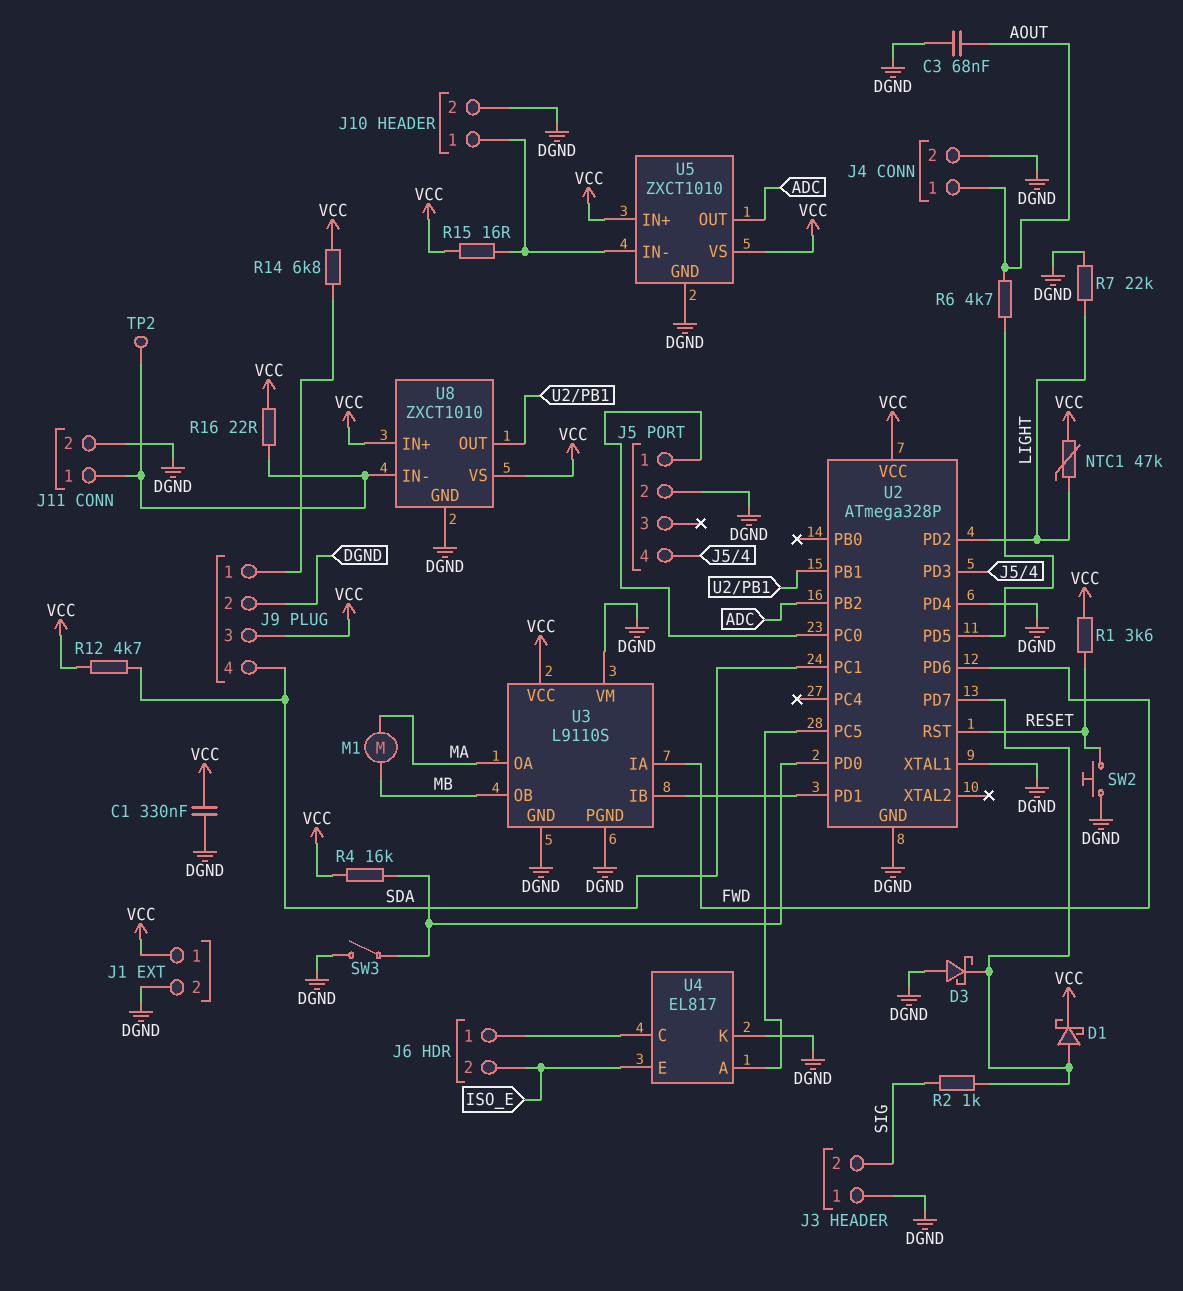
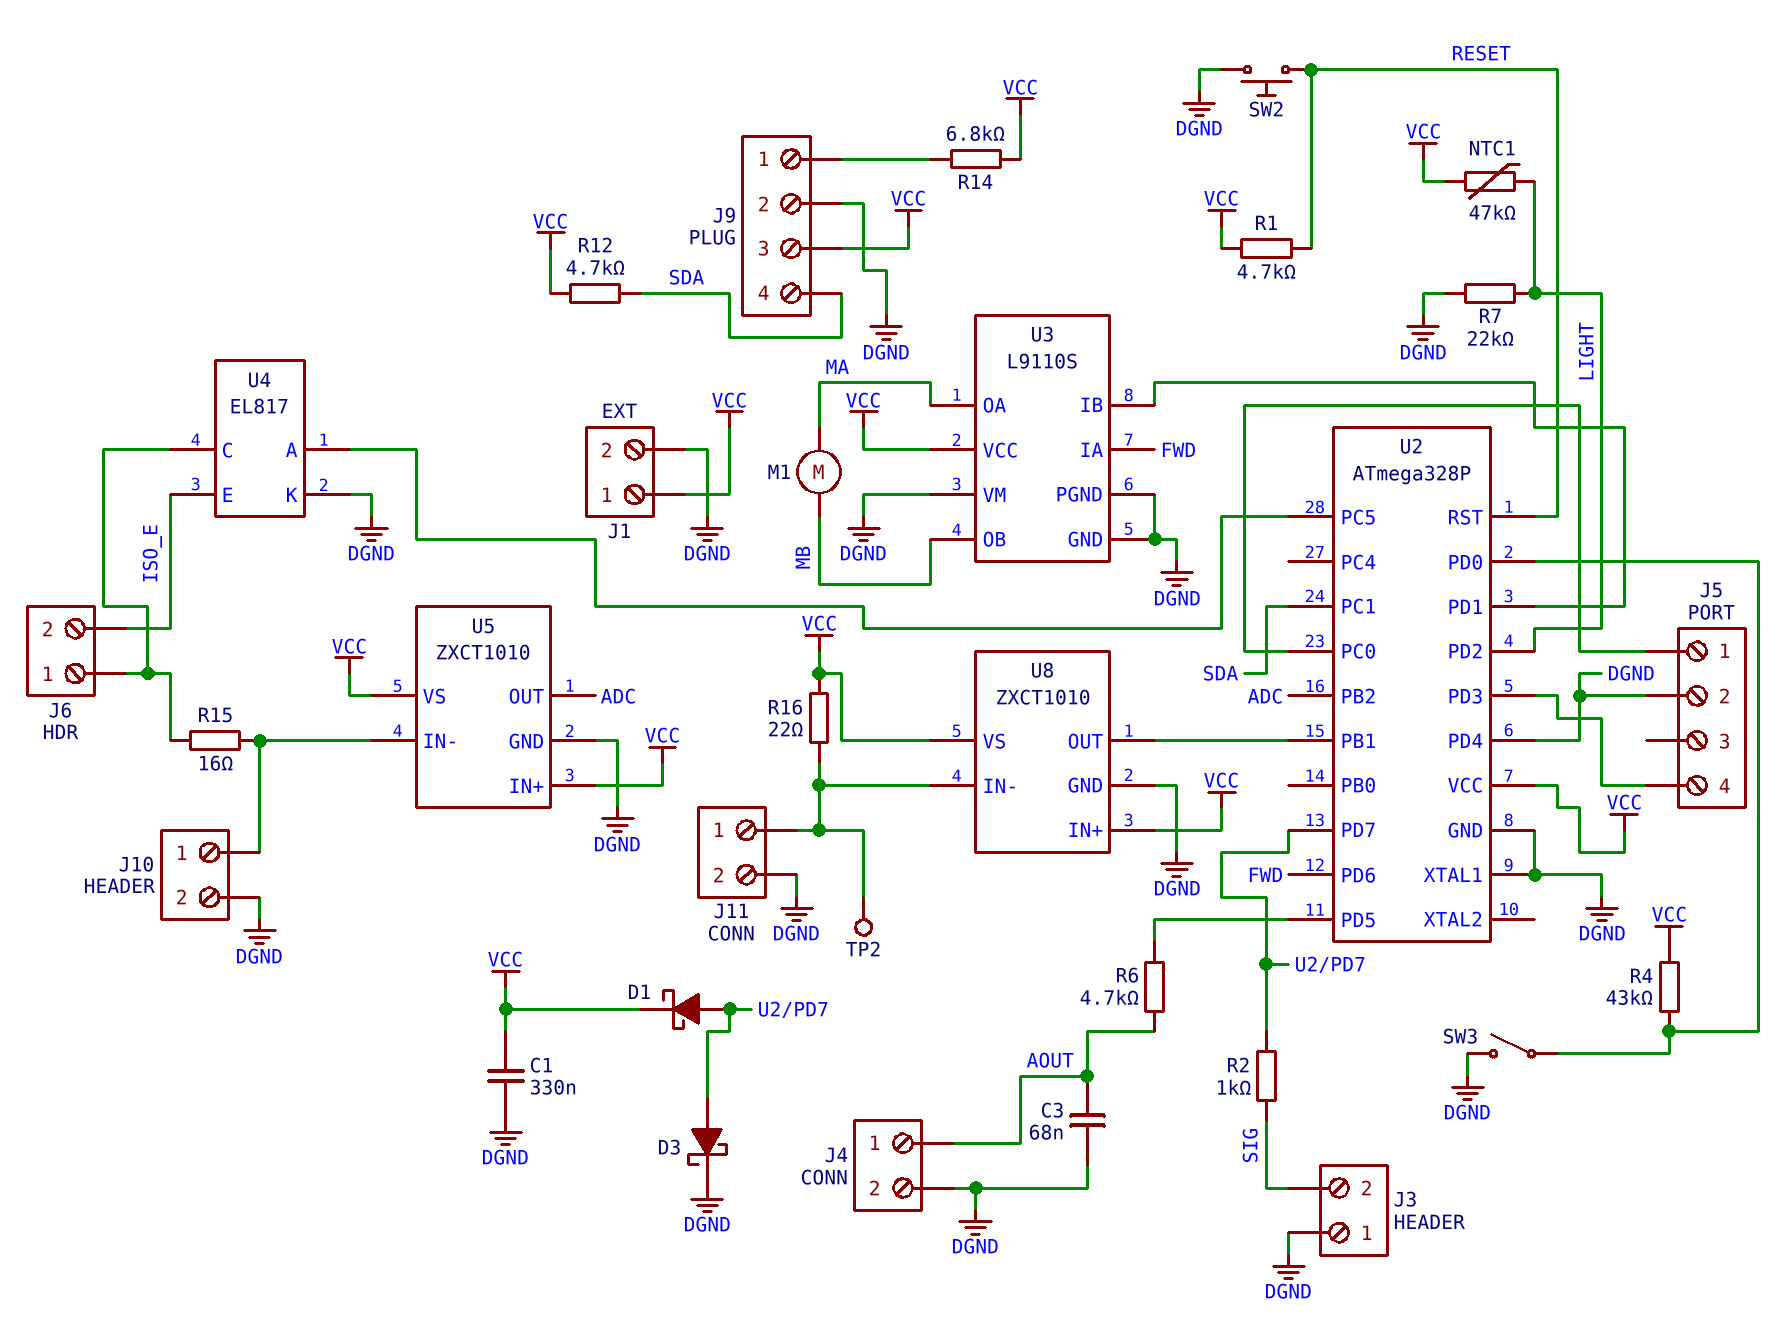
D3: schottky (A DGND, K U2/PD7) -> schottky (A U2/PD7, K DGND)
R1: 3.6k (RESET, VCC) -> 4.7k (RESET, VCC)
R4: 16k (U2/PD0, VCC) -> 43k (U2/PD0, VCC)
R15: 16 (J10/1, VCC) -> 16 (J6/1, J10/1)

